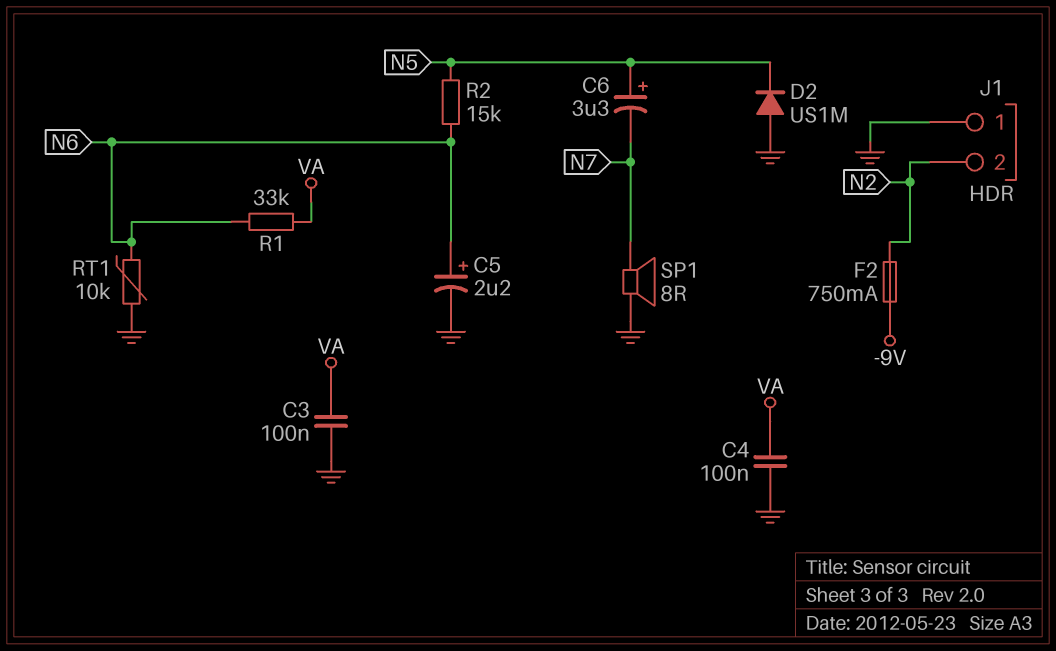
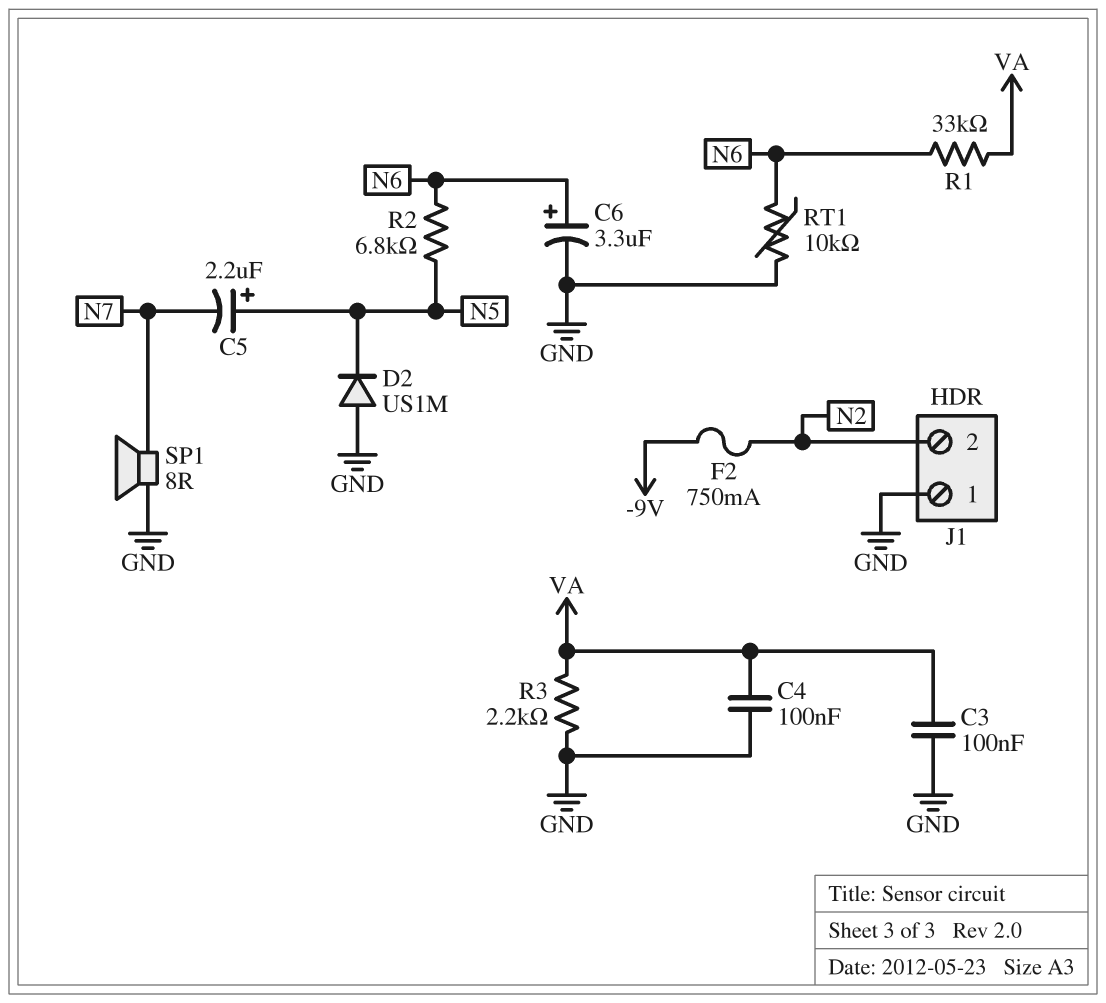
C5: 2.2uF (plus N6, minus GND) -> 2.2uF (plus N5, minus N7)
C6: 3.3uF (plus N5, minus N7) -> 3.3uF (plus N6, minus GND)
R2: 15k (N5, N6) -> 6.8k (N5, N6)
R3: none -> 2.2k (GND, VA)

